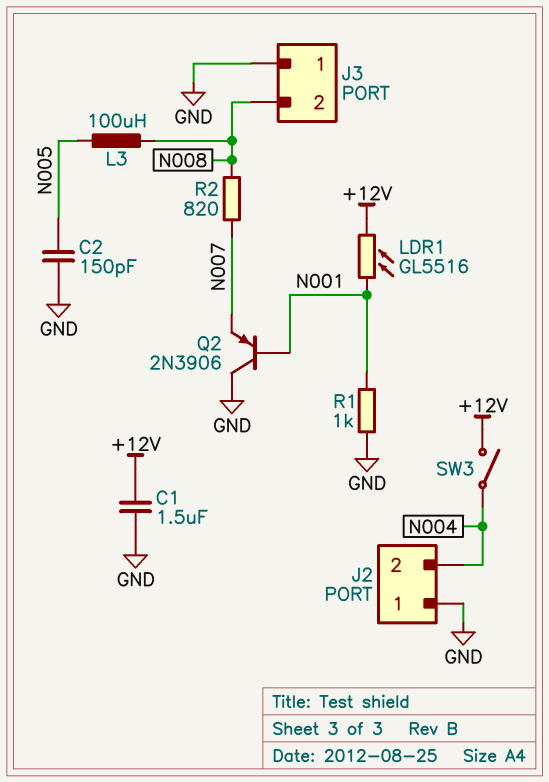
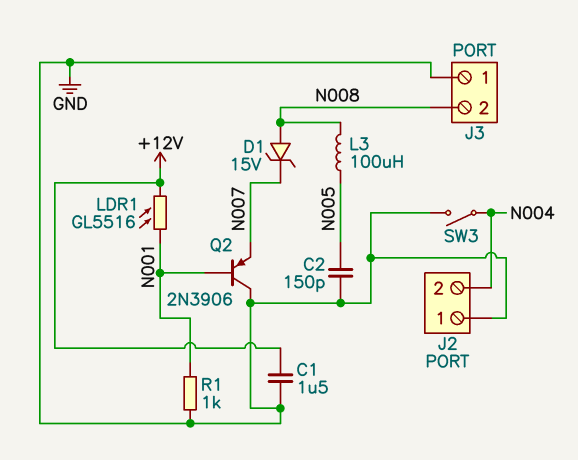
D1: none -> zener 15V (A N008, K N007)
R2: 820 (N007, N008) -> none
SW3: switch (+12V, N004) -> switch (GND, N004)

